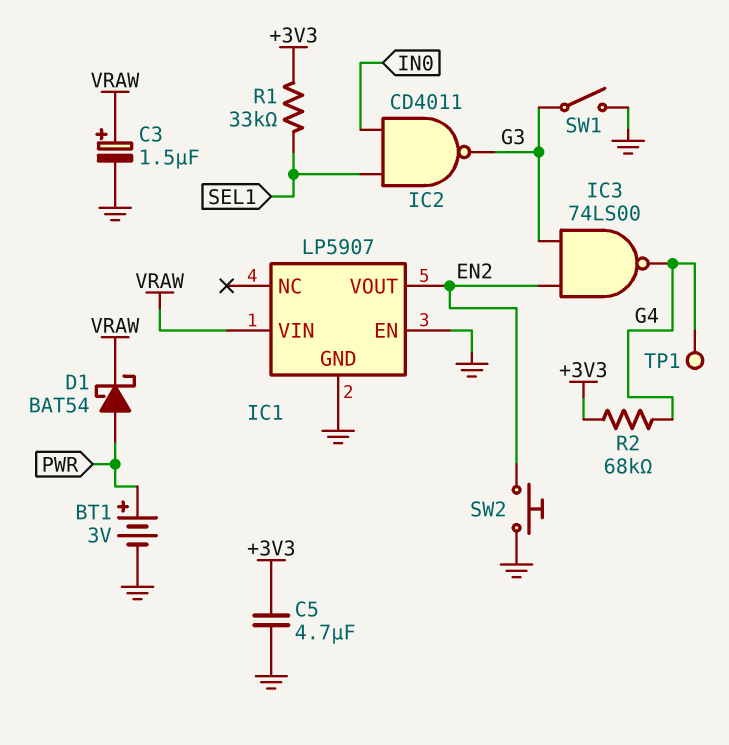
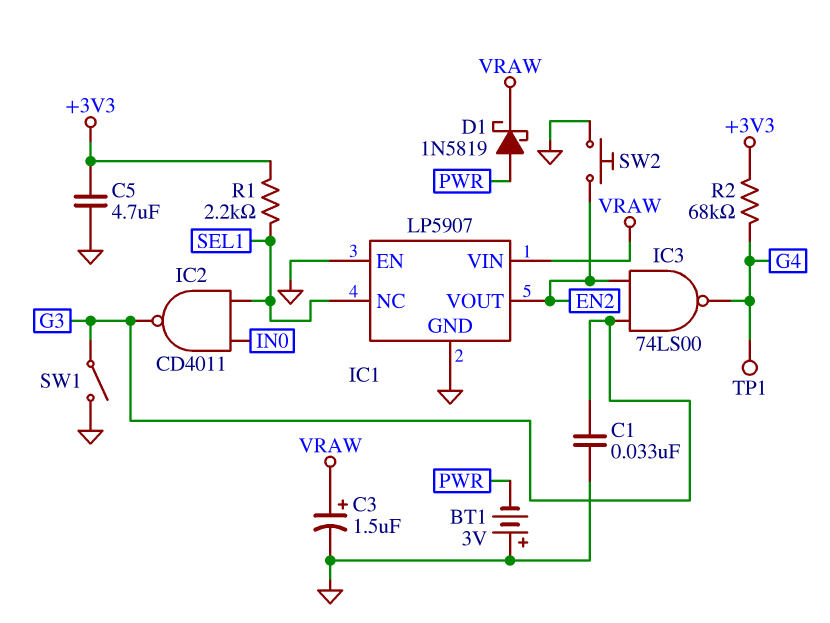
BT1: 3V (plus PWR, minus GND) -> 3V (plus GND, minus PWR)
C1: none -> 33nF (G3, GND)
D1: schottky BAT54 (A PWR, K VRAW) -> schottky 1N5819 (A PWR, K VRAW)
IC1 pin NC: none -> SEL1
R1: 33k (+3V3, SEL1) -> 2.2k (+3V3, SEL1)

